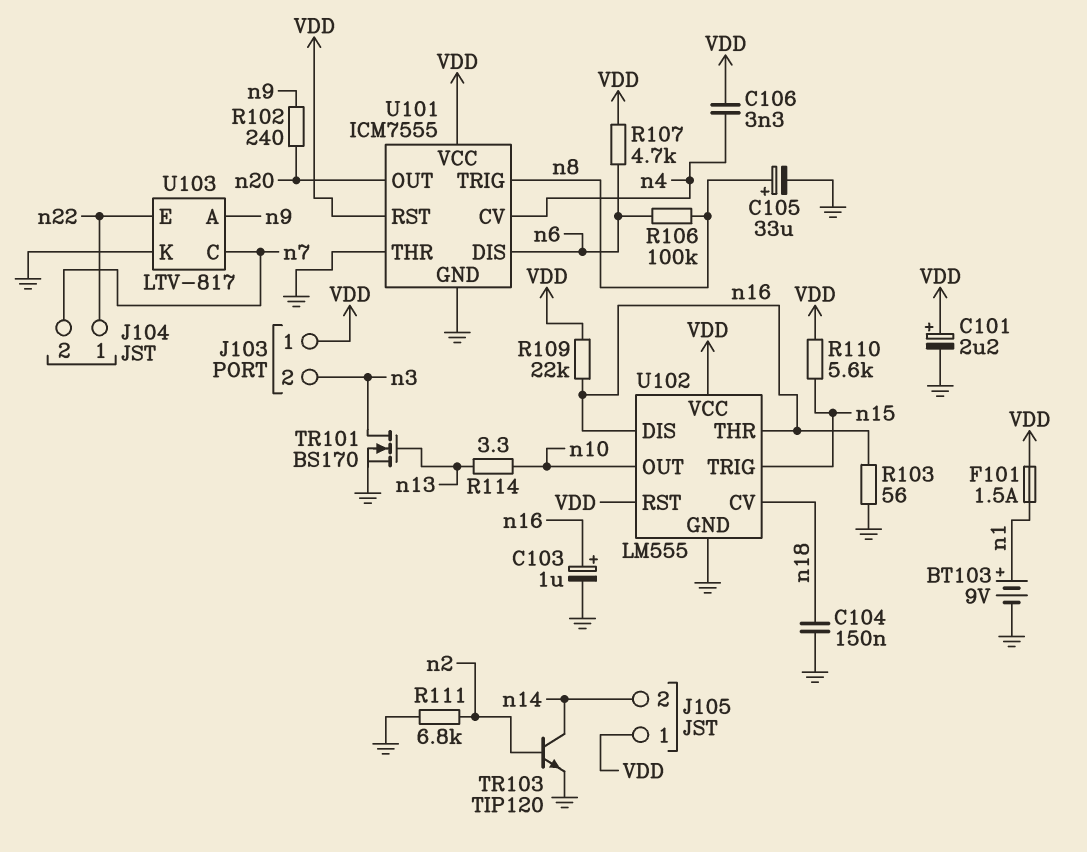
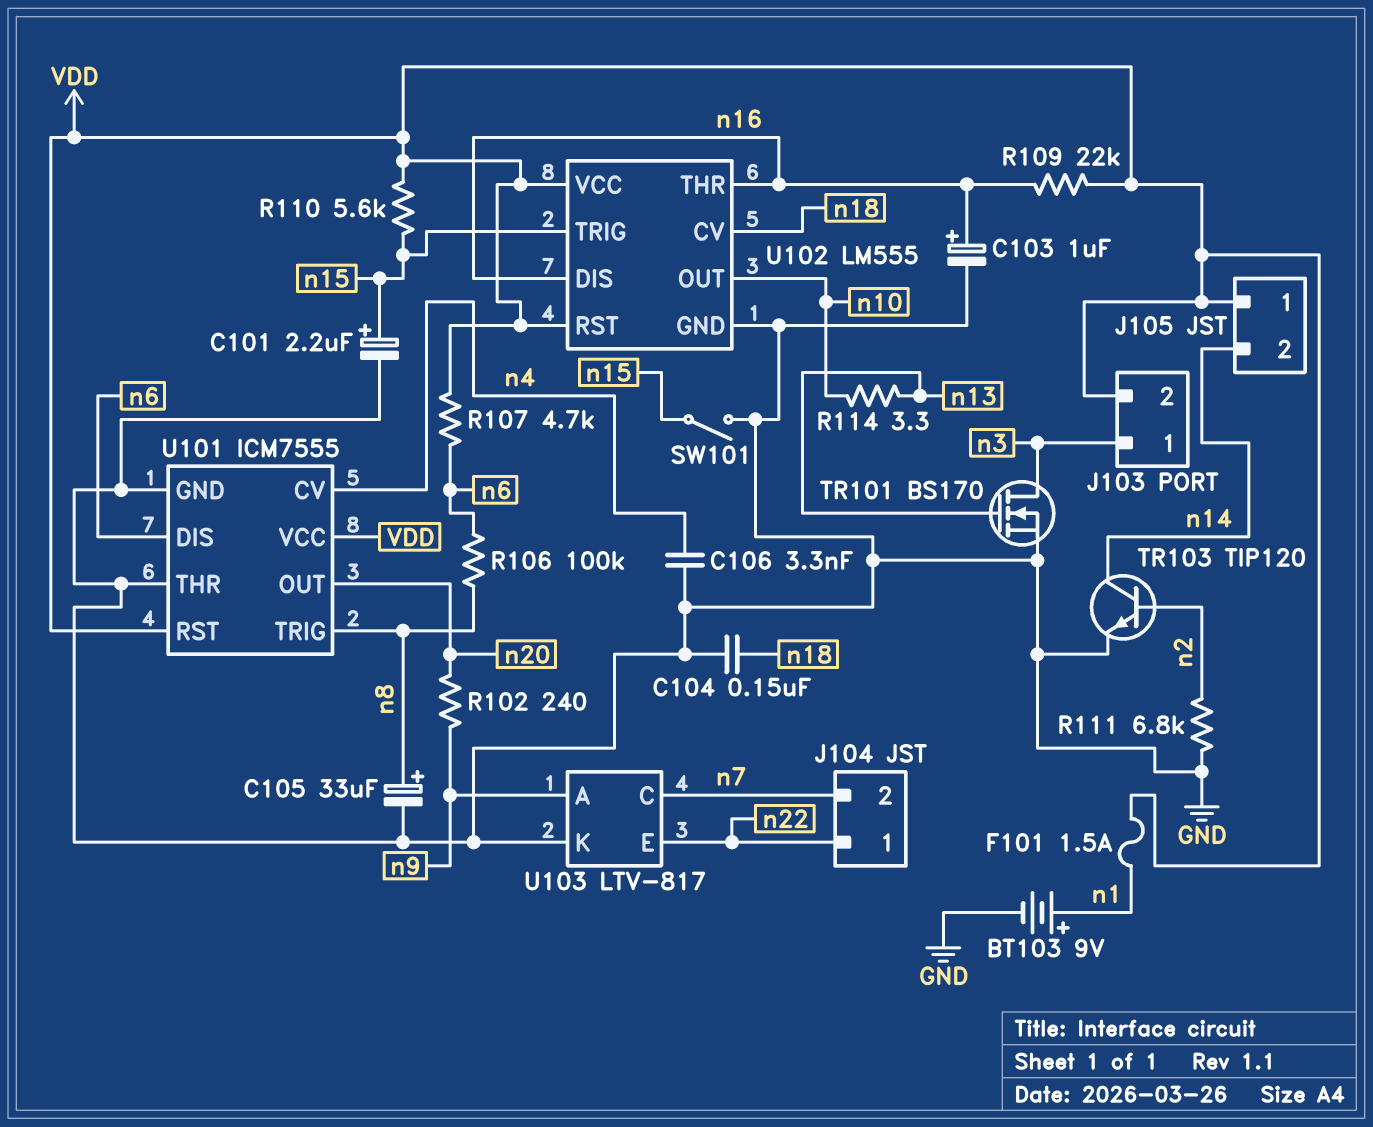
C101: 2.2uF (plus VDD, minus GND) -> 2.2uF (plus n15, minus GND)
C106: 3.3nF (VDD, n4) -> 3.3nF (GND, n4)
J103 pin 1: VDD -> n3
J103 pin 2: n3 -> VDD
R103: 56 (GND, n16) -> none
SW101: none -> switch (GND, n15)

